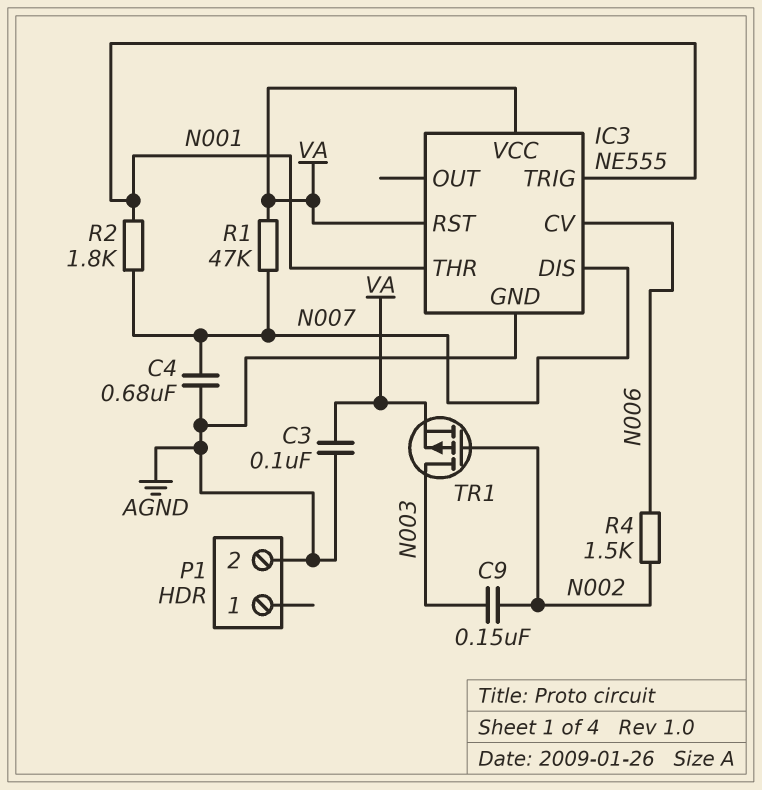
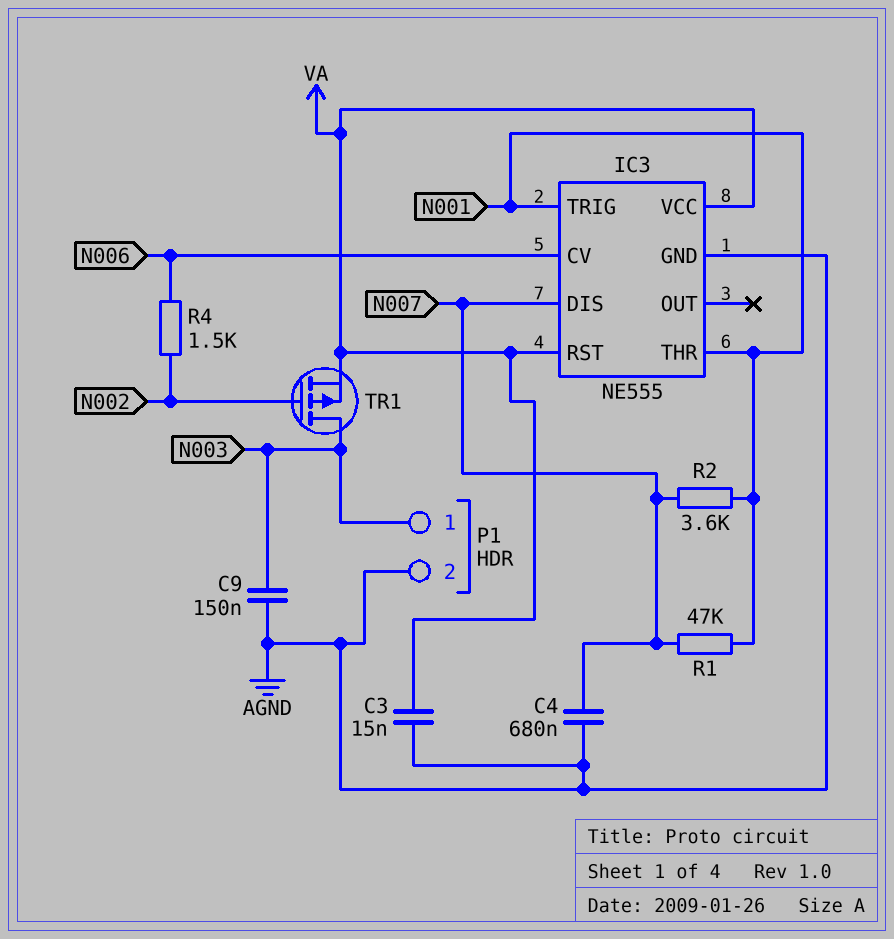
C3: 100nF (AGND, VA) -> 15nF (AGND, VA)
C9: 150nF (N002, N003) -> 150nF (AGND, N003)
P1 pin 1: none -> N003
R1: 47k (N007, VA) -> 47k (N001, N007)
R2: 1.8k (N001, N007) -> 3.6k (N001, N007)

